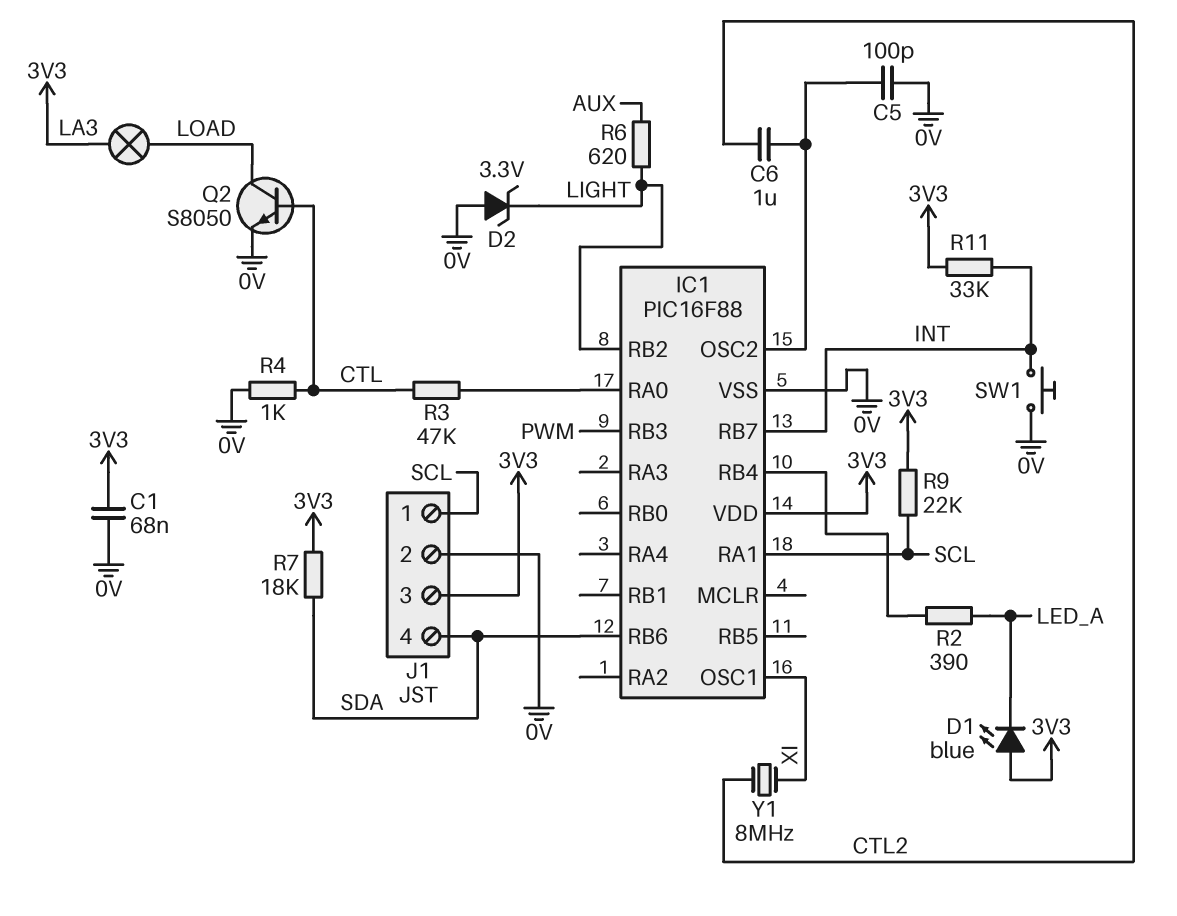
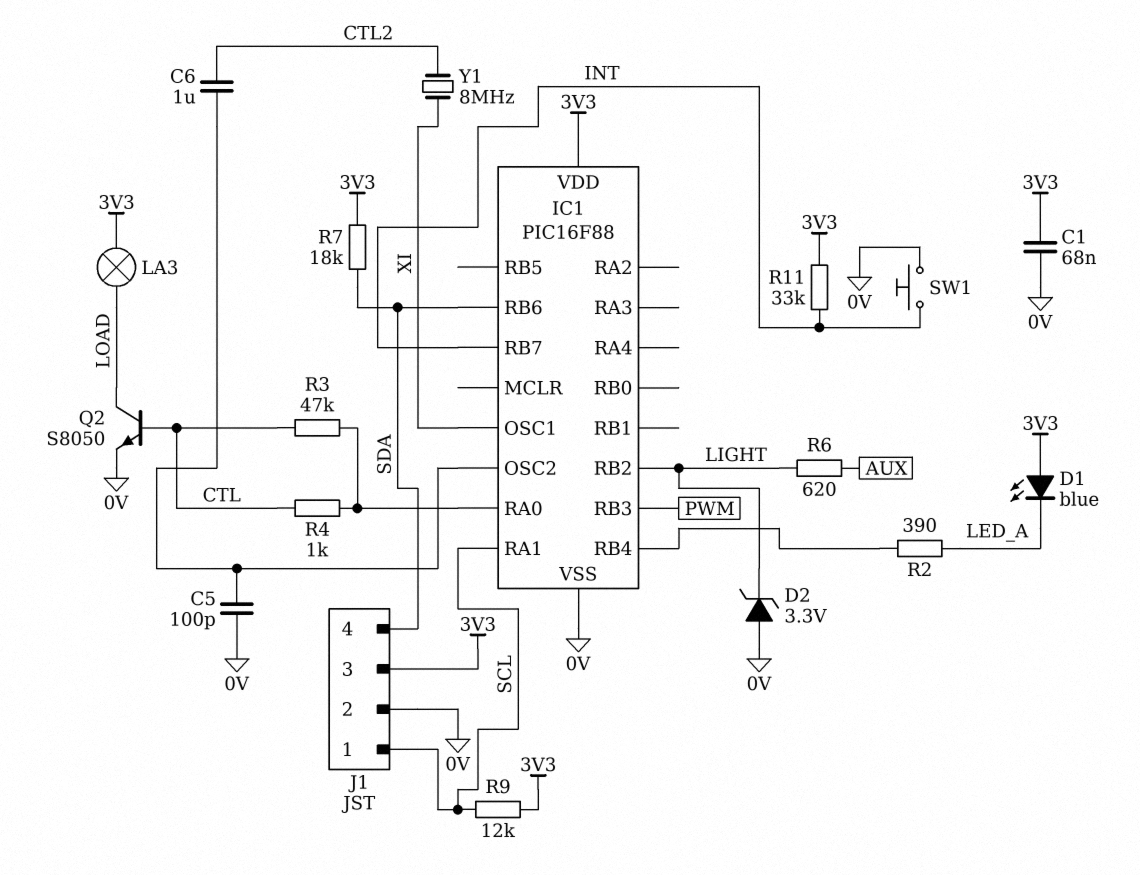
R4: 1k (0V, CTL) -> 1k (CTL, IC1/RA0)
R9: 22k (3V3, SCL) -> 12k (3V3, SCL)

